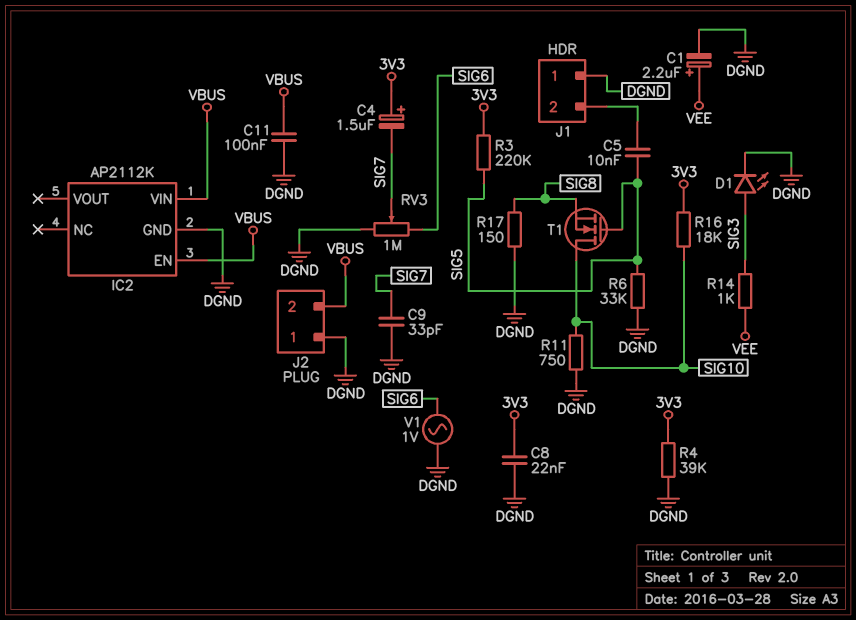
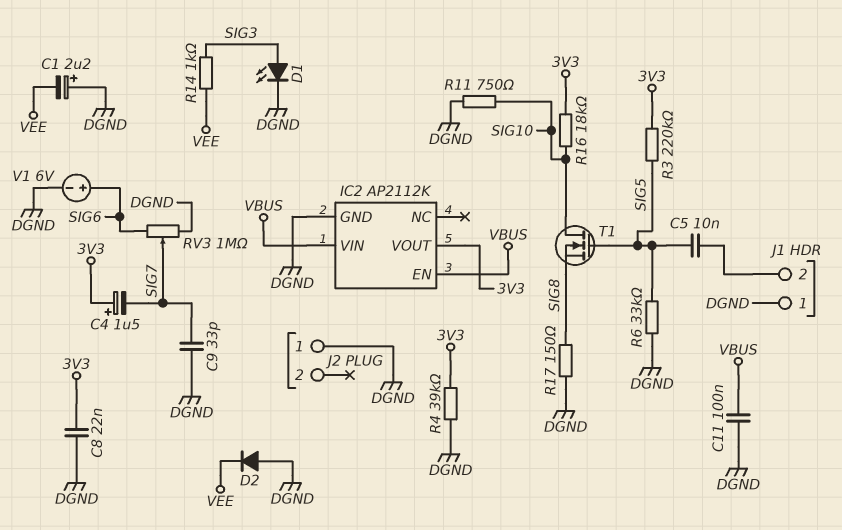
C1: 2.2uF (plus VEE, minus DGND) -> 2.2uF (plus DGND, minus VEE)
D2: none -> diode (A DGND, K VEE)
IC2 pin VOUT: none -> 3V3
J2 pin 2: VBUS -> none
V1: AC 1V (DGND, SIG6) -> 6V (plus SIG6, minus DGND)

